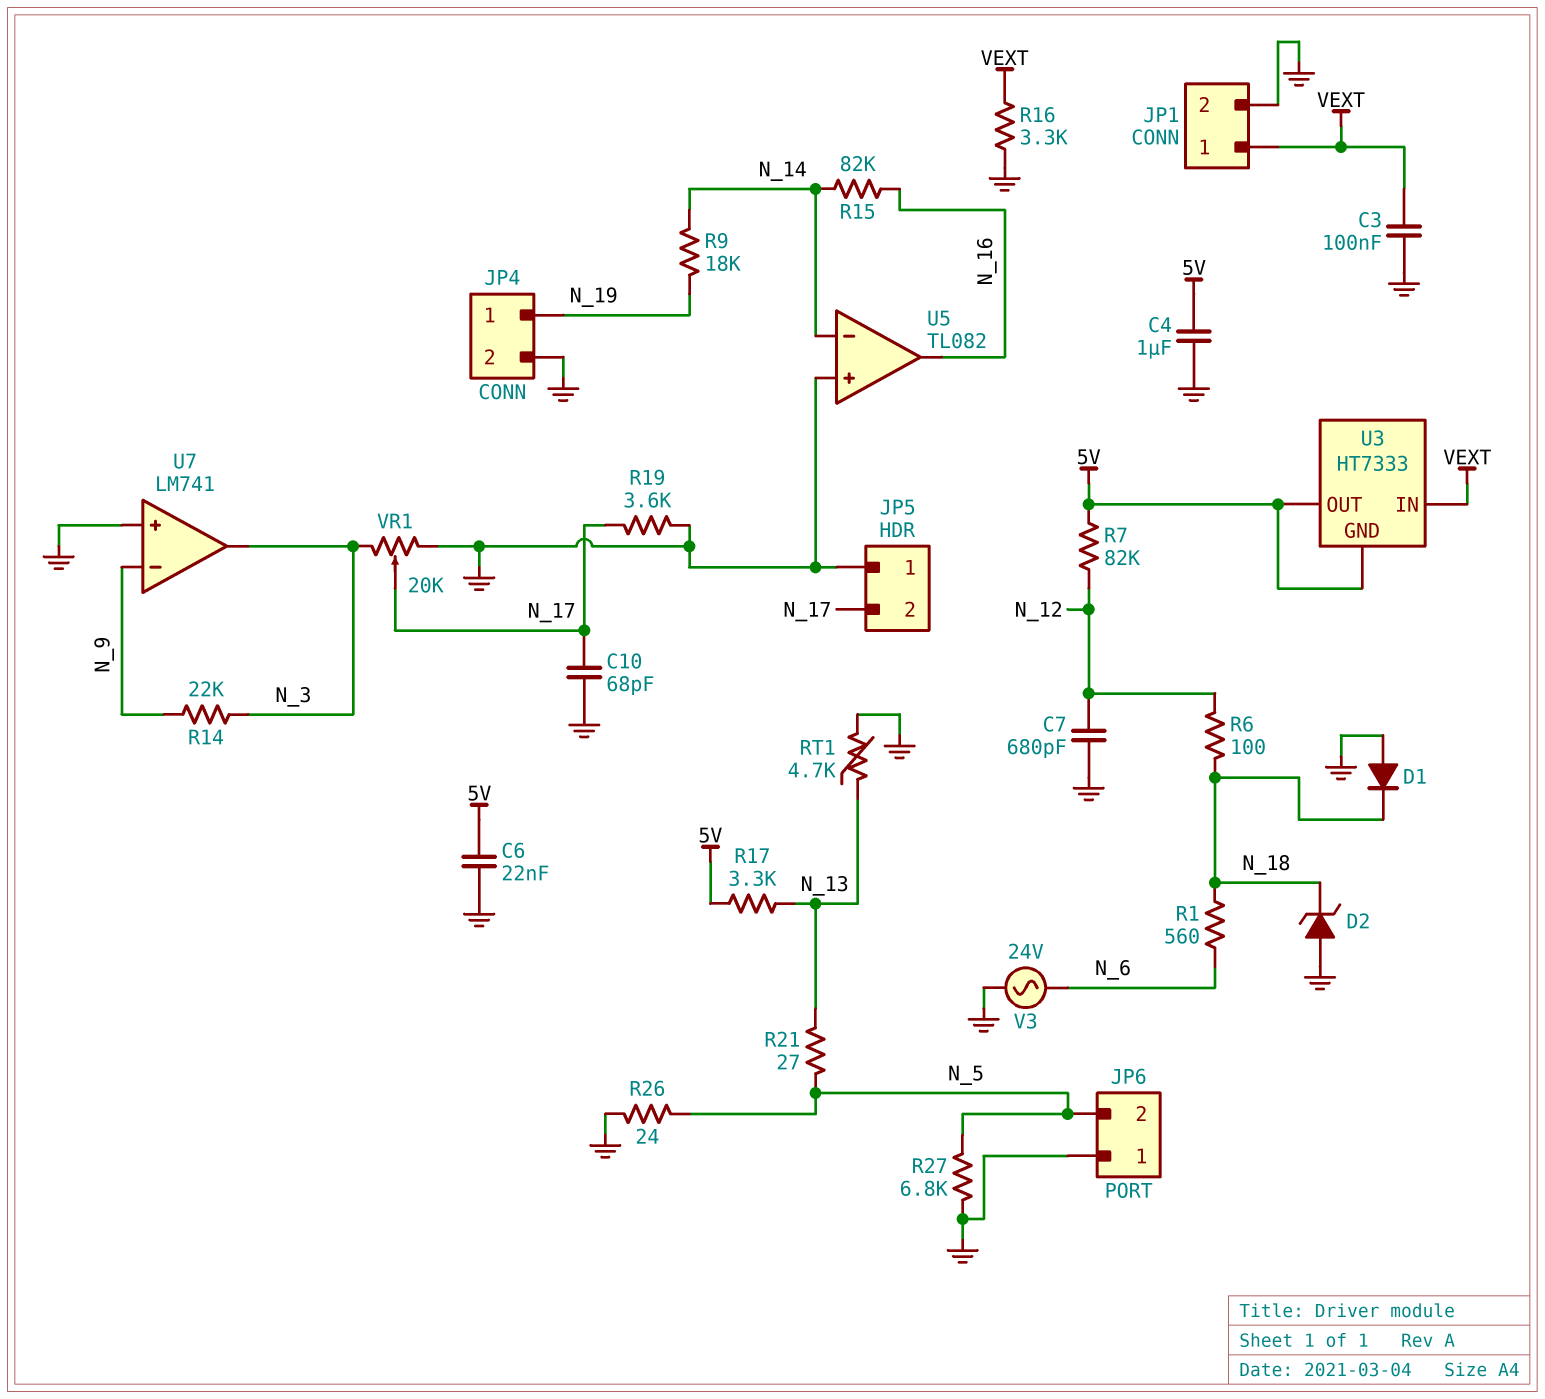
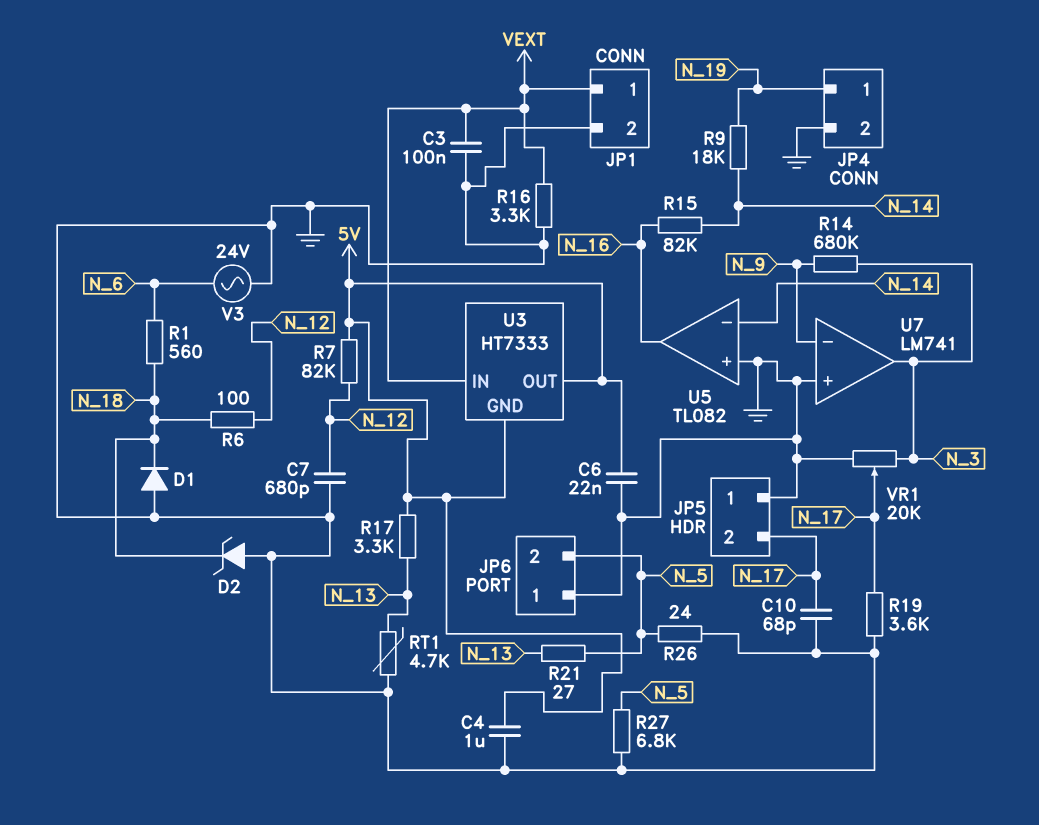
R14: 22k (N_3, N_9) -> 680k (N_3, N_9)

